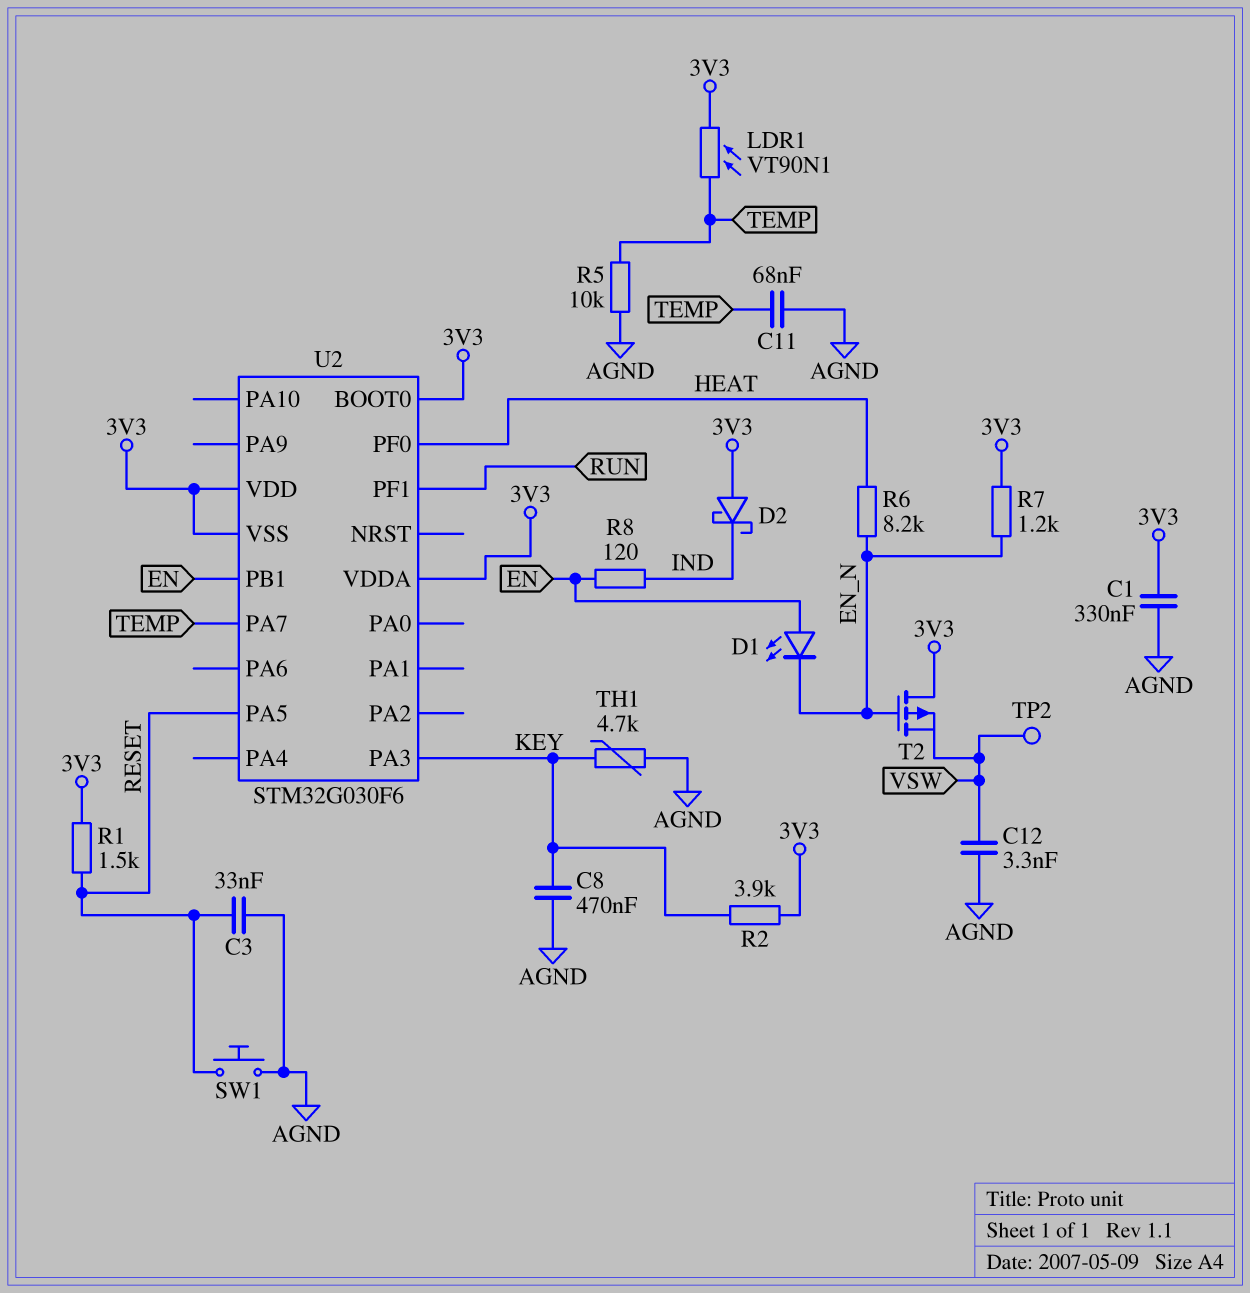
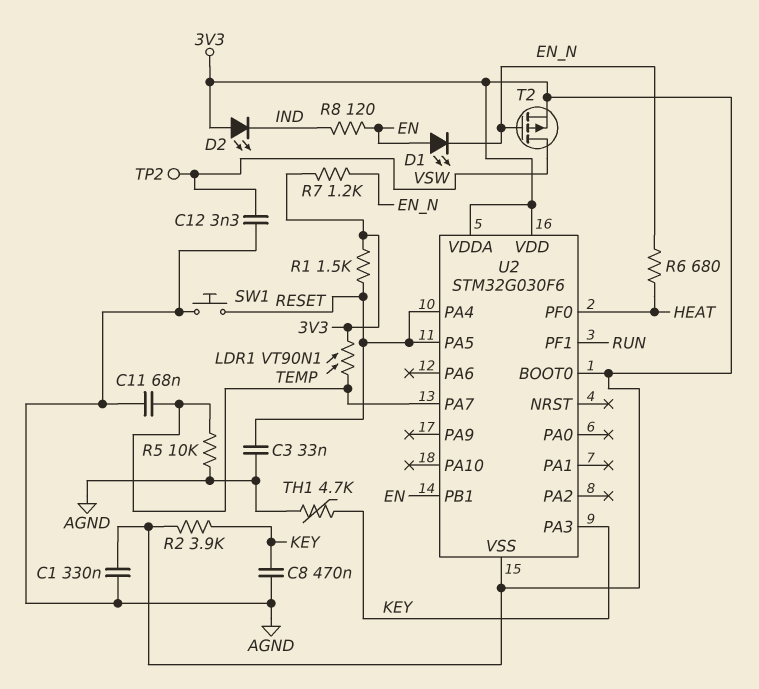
D2: schottky (A 3V3, K IND) -> LED (A 3V3, K IND)
R6: 8.2k (EN_N, HEAT) -> 680 (EN_N, HEAT)
T2: PMOS (G EN_N, D 3V3, S VSW) -> PMOS (G EN_N, D VSW, S 3V3)
U2 pin PA4: none -> RESET

